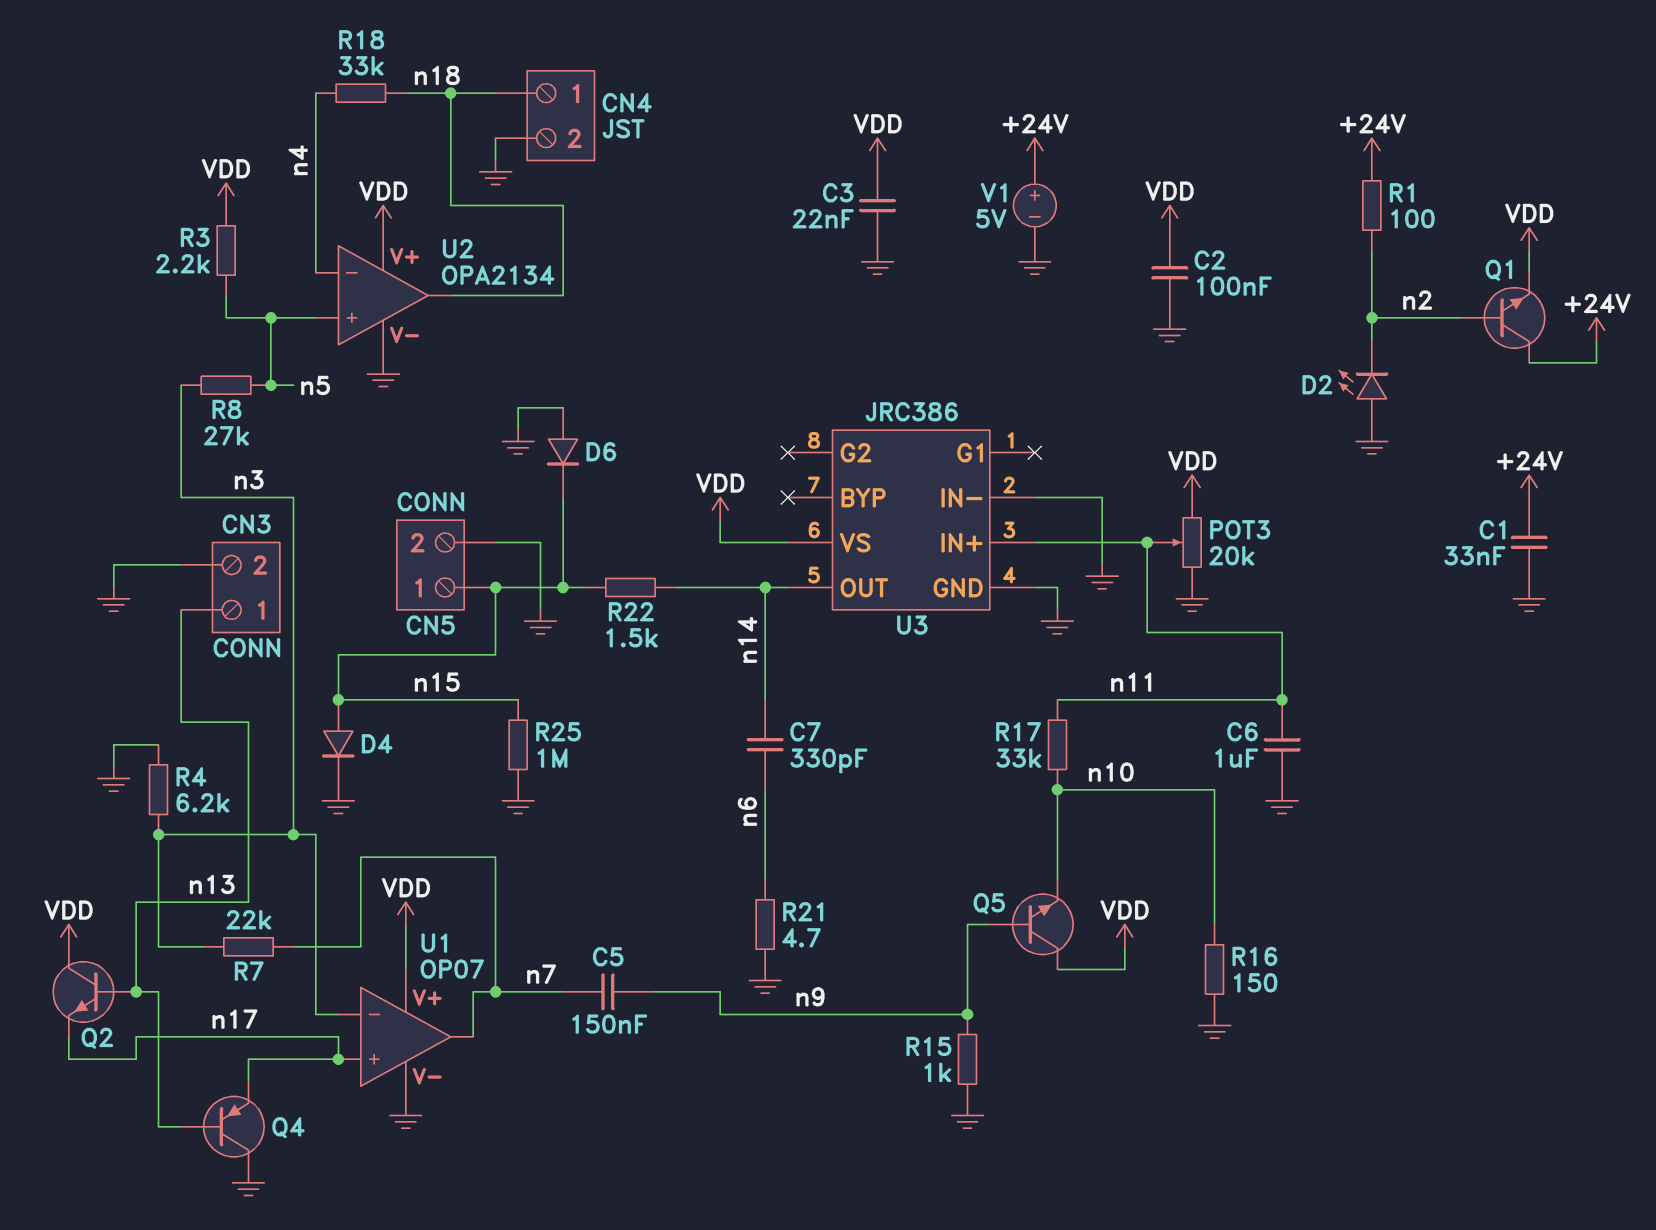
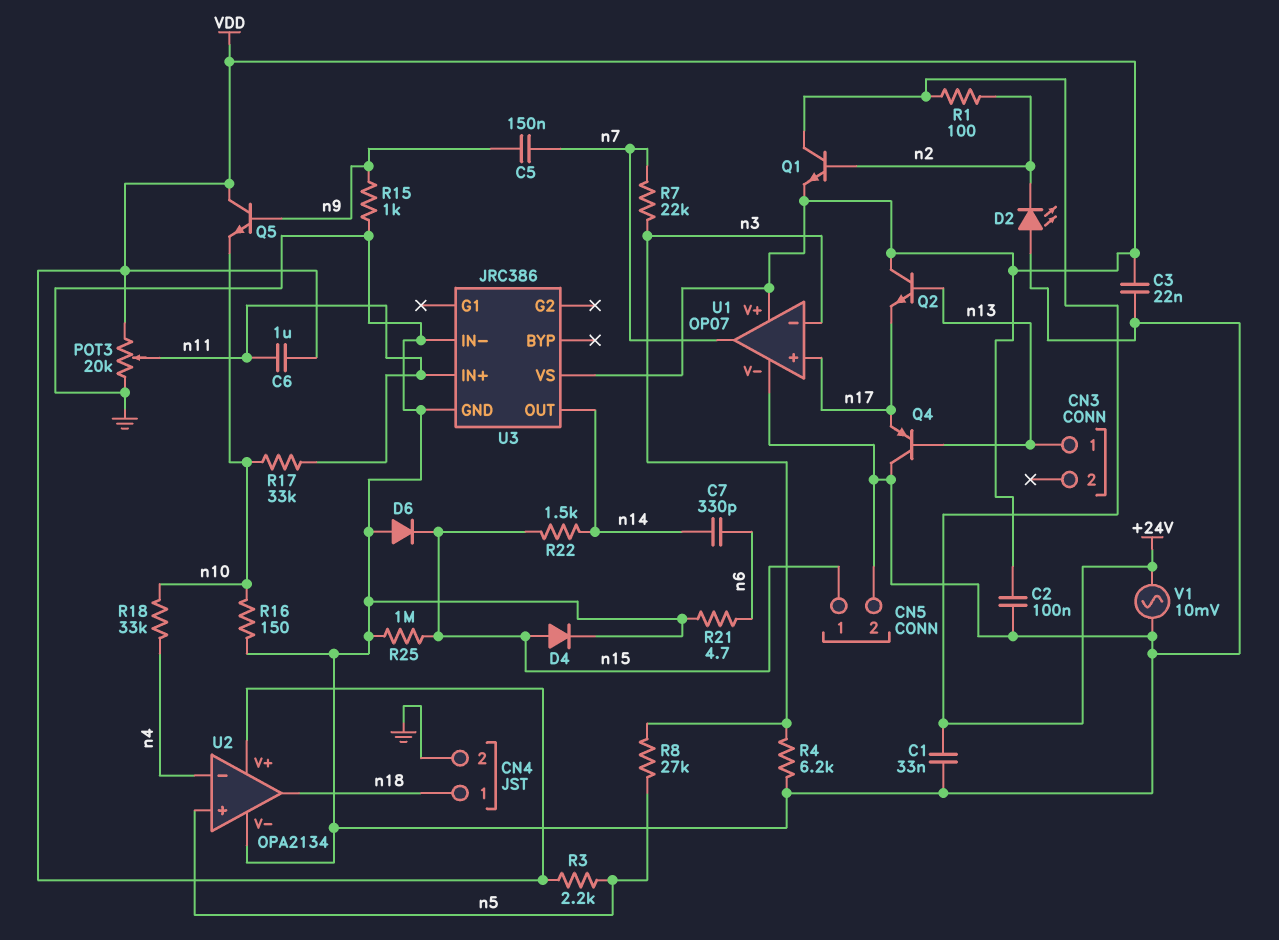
C6: 1uF (GND, n11) -> 1uF (VDD, n11)
CN3 pin 2: GND -> none
R18: 33k (n4, n18) -> 33k (n4, n10)
V1: 5V (plus +24V, minus GND) -> AC 10mV (+24V, GND)

